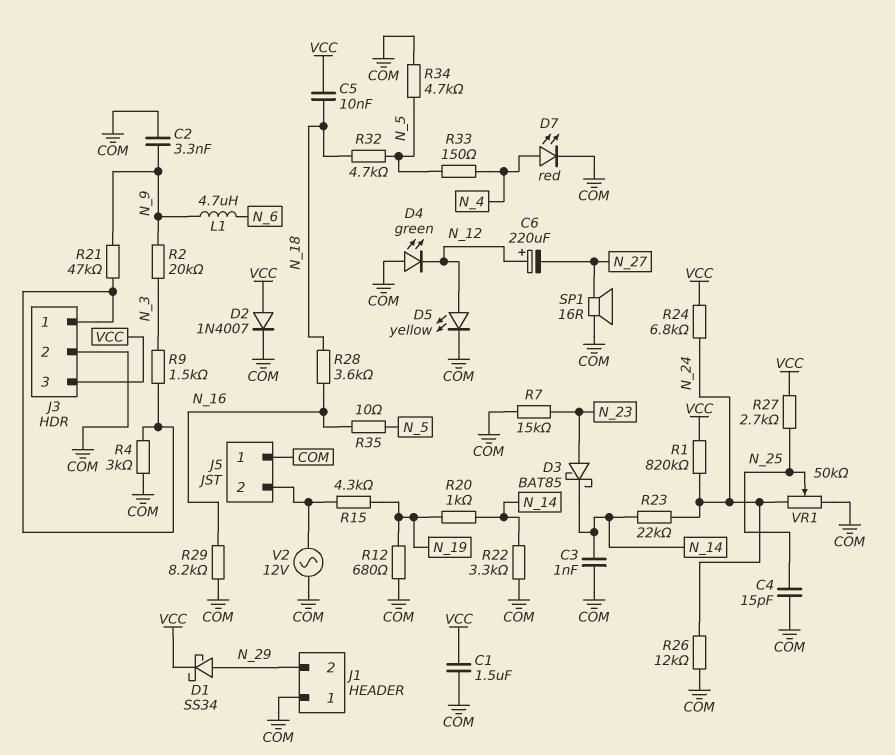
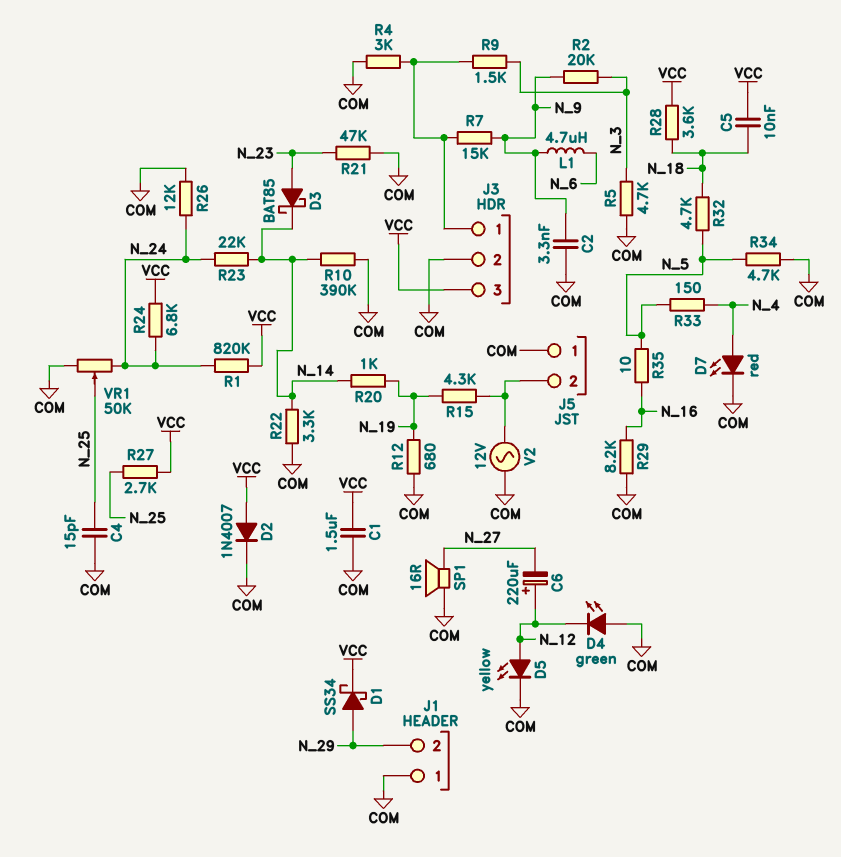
C3: 1nF (COM, N_14) -> none
R5: none -> 4.7k (COM, N_3)
R7: 15k (COM, N_23) -> 15k (J3/1, N_9)
R10: none -> 390k (COM, N_14)
R21: 47k (J3/1, N_9) -> 47k (COM, N_23)
R28: 3.6k (N_16, N_18) -> 3.6k (N_18, VCC)

